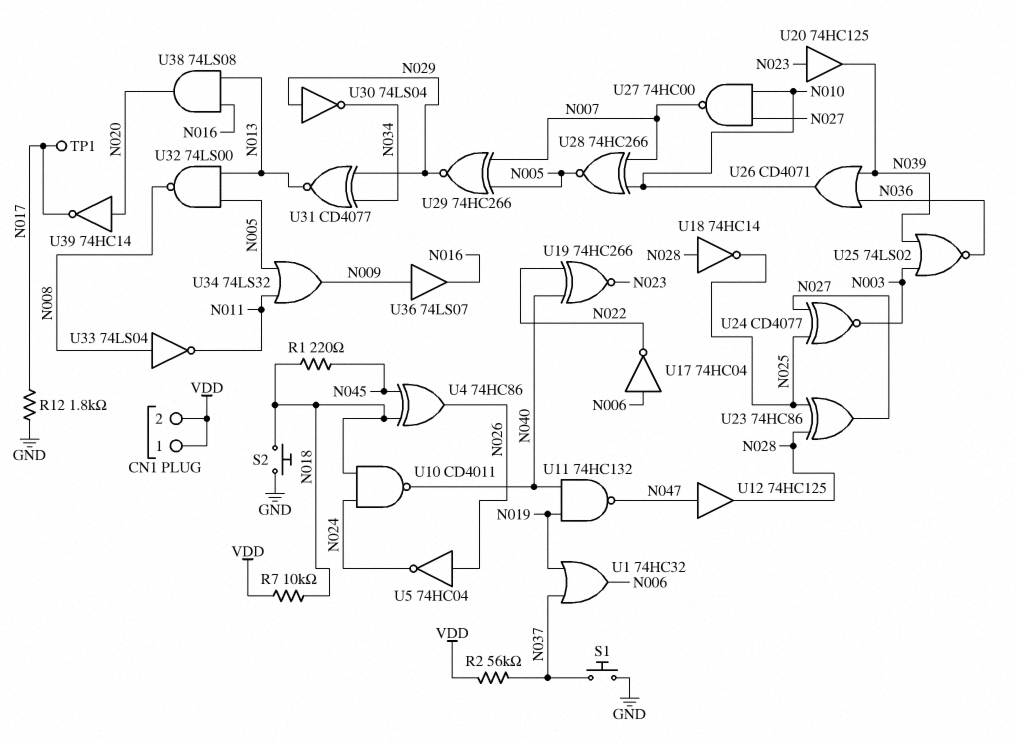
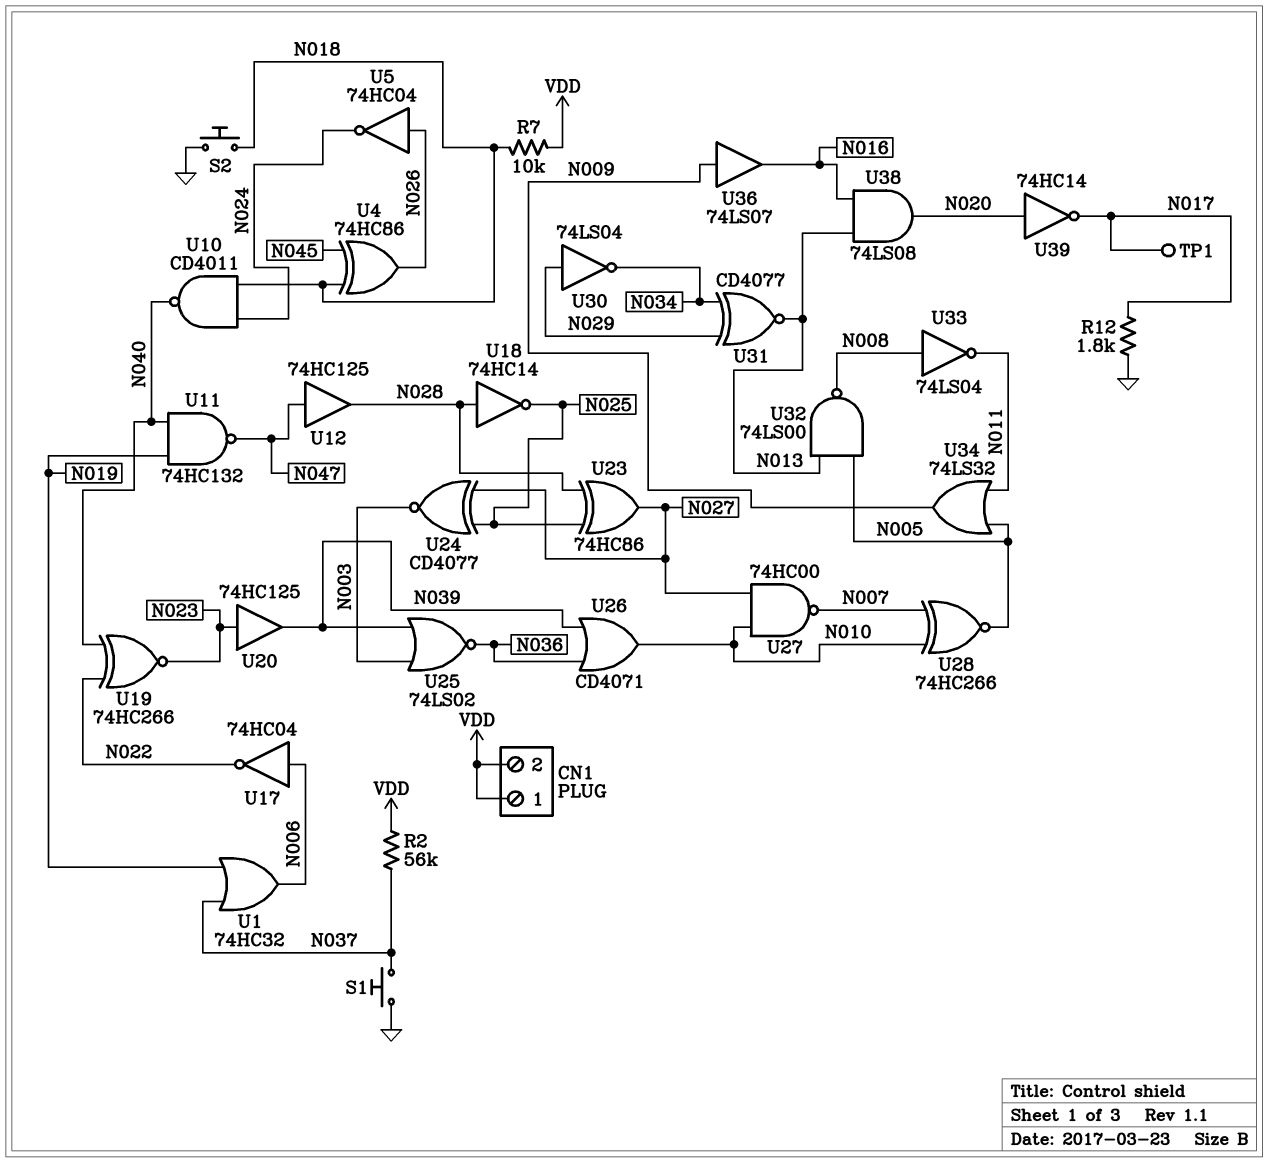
R1: 220 (N018, N045) -> none
U29: XNOR 74HC266 (in N005, in N007, out N029) -> none

